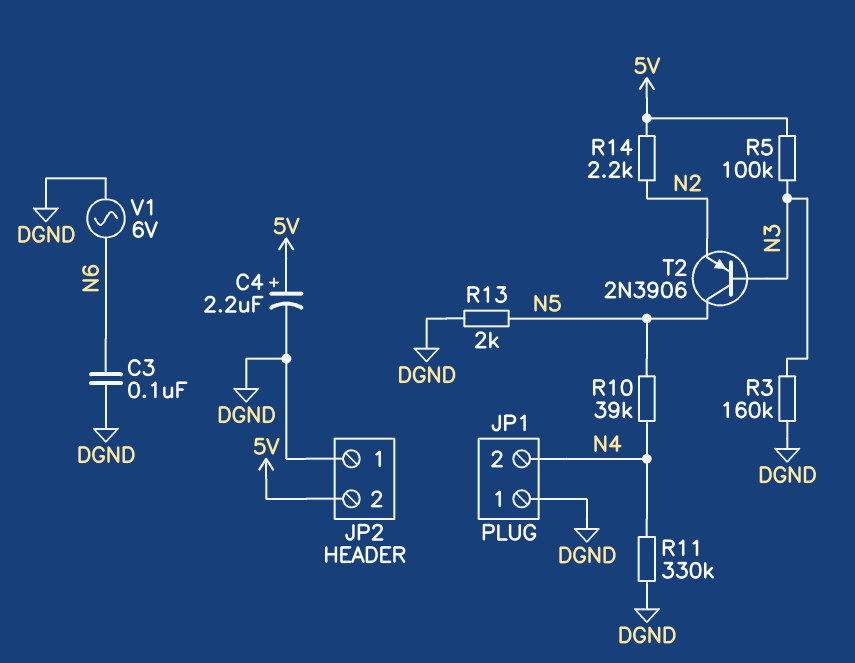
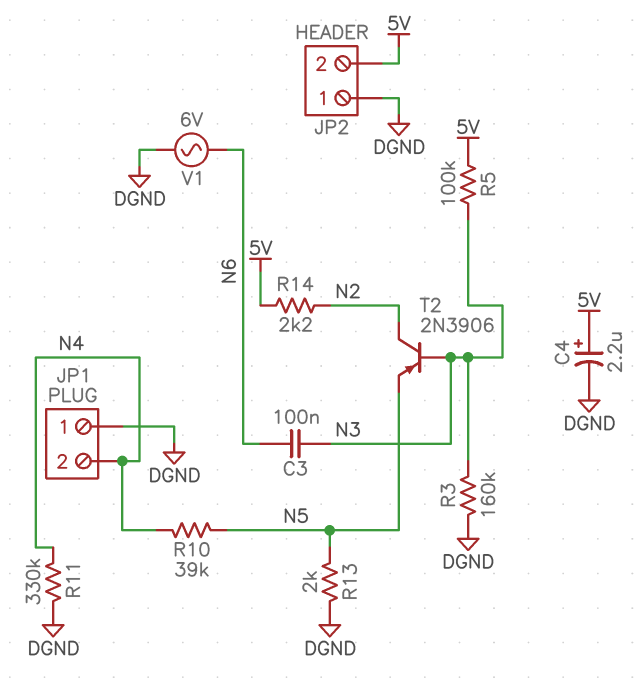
C3: 100nF (DGND, N6) -> 100nF (N3, N6)
T2: PNP 2N3906 (B N3, C N5, E N2) -> PNP 2N3906 (B N3, C N2, E N5)

